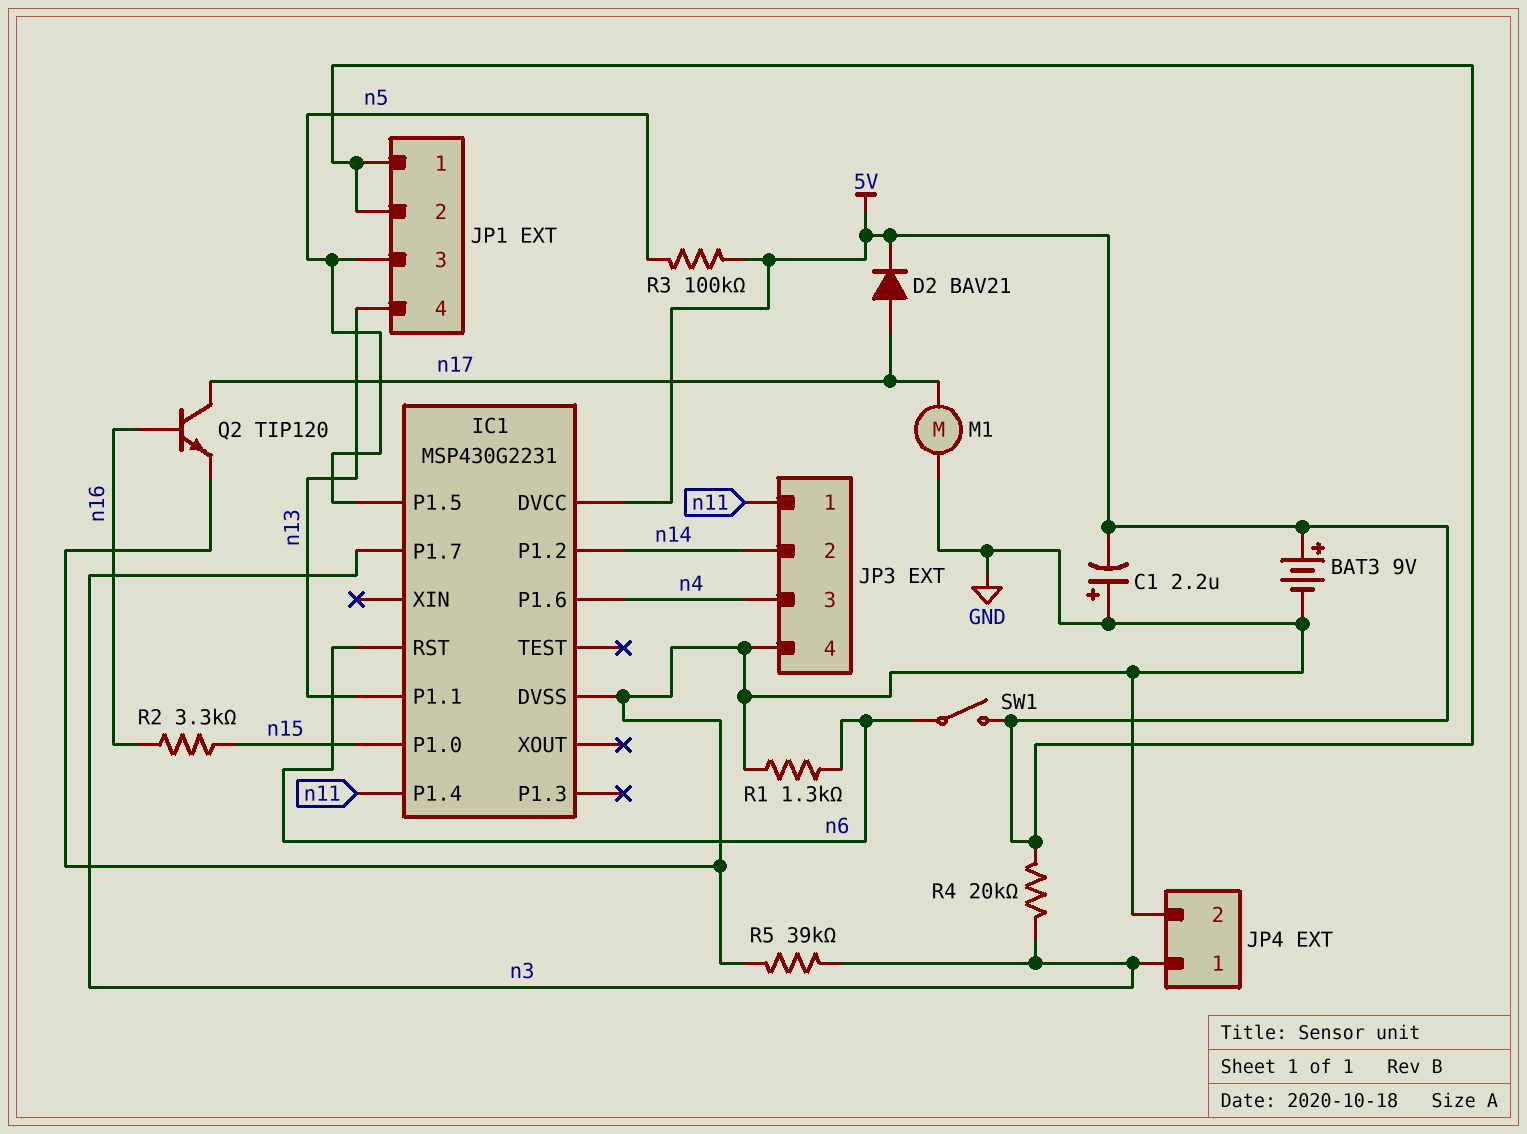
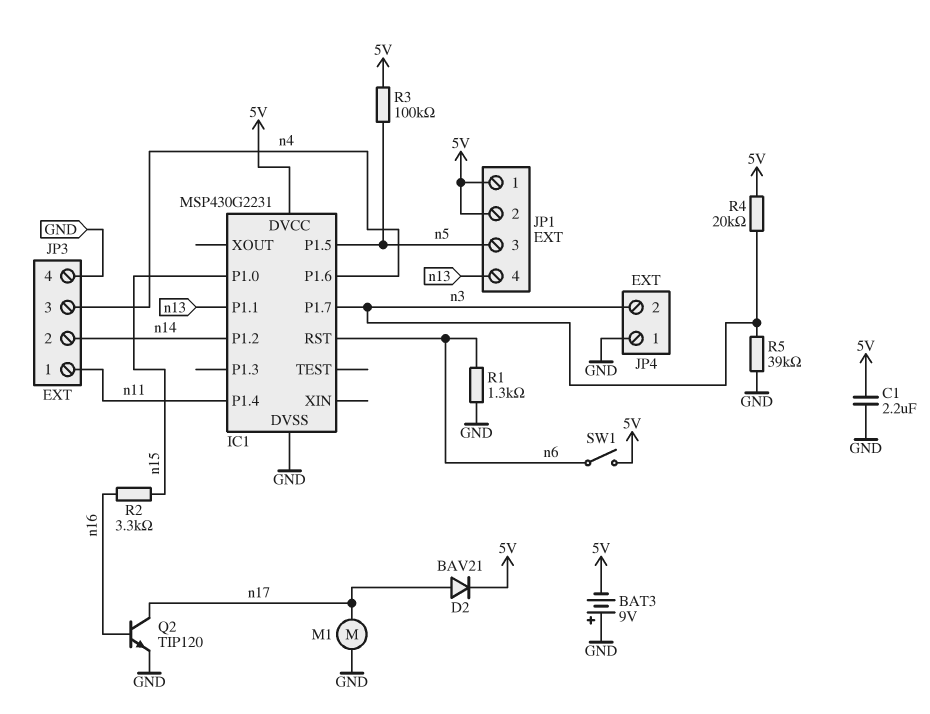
BAT3: 9V (plus 5V, minus GND) -> 9V (plus GND, minus 5V)
C1: 2.2uF (plus GND, minus 5V) -> 2.2uF (5V, GND)
JP4 pin 1: n3 -> GND
JP4 pin 2: GND -> n3

